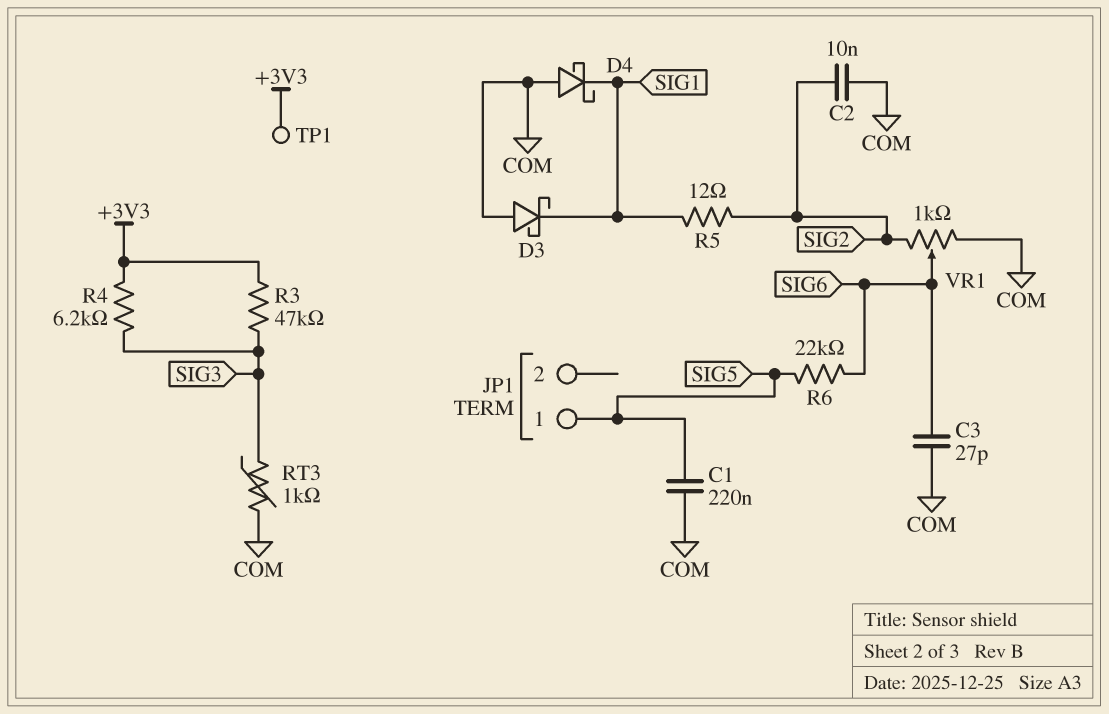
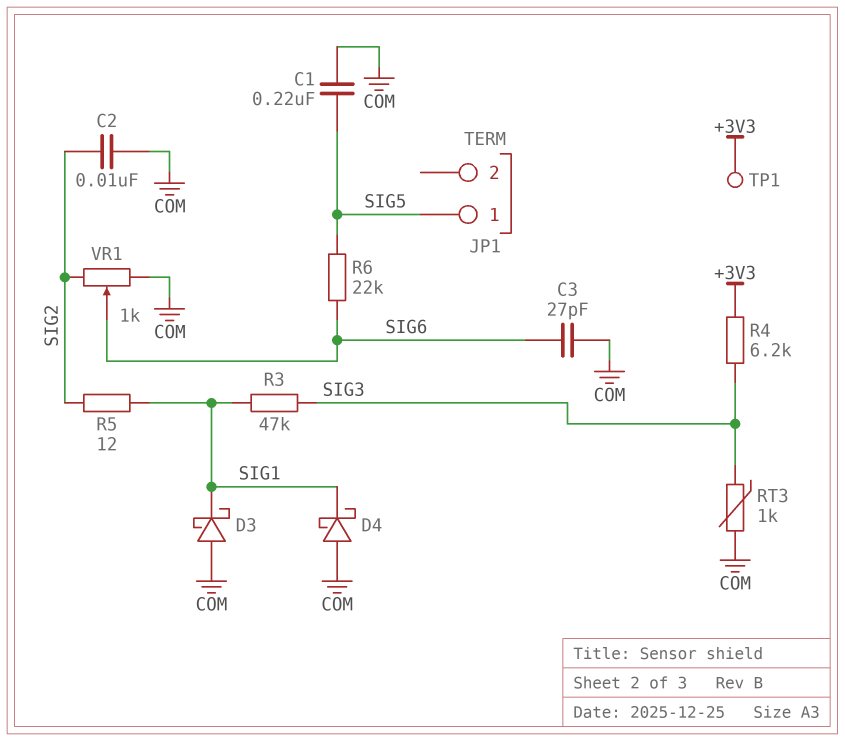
R3: 47k (+3V3, SIG3) -> 47k (SIG1, SIG3)

